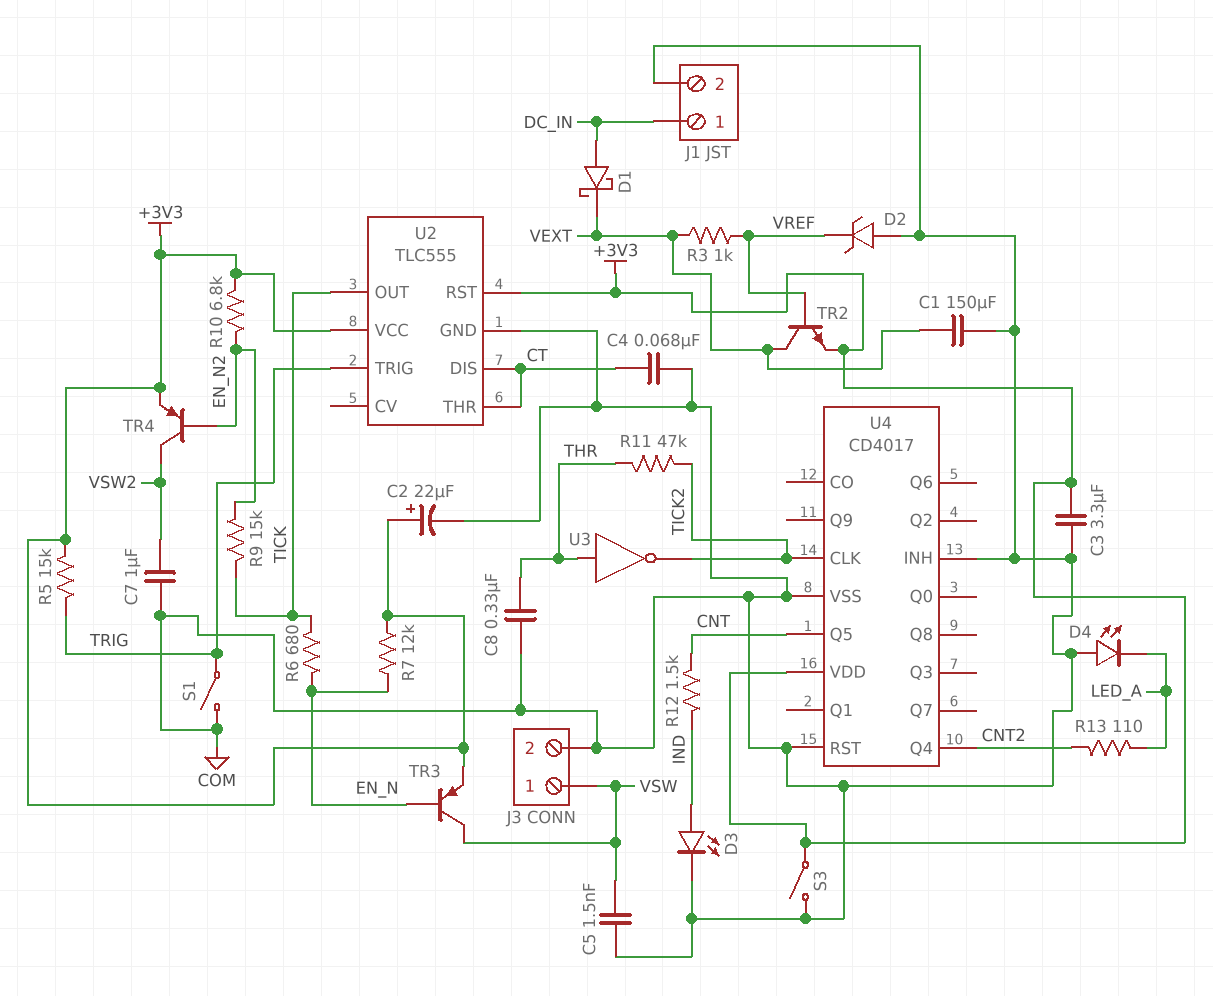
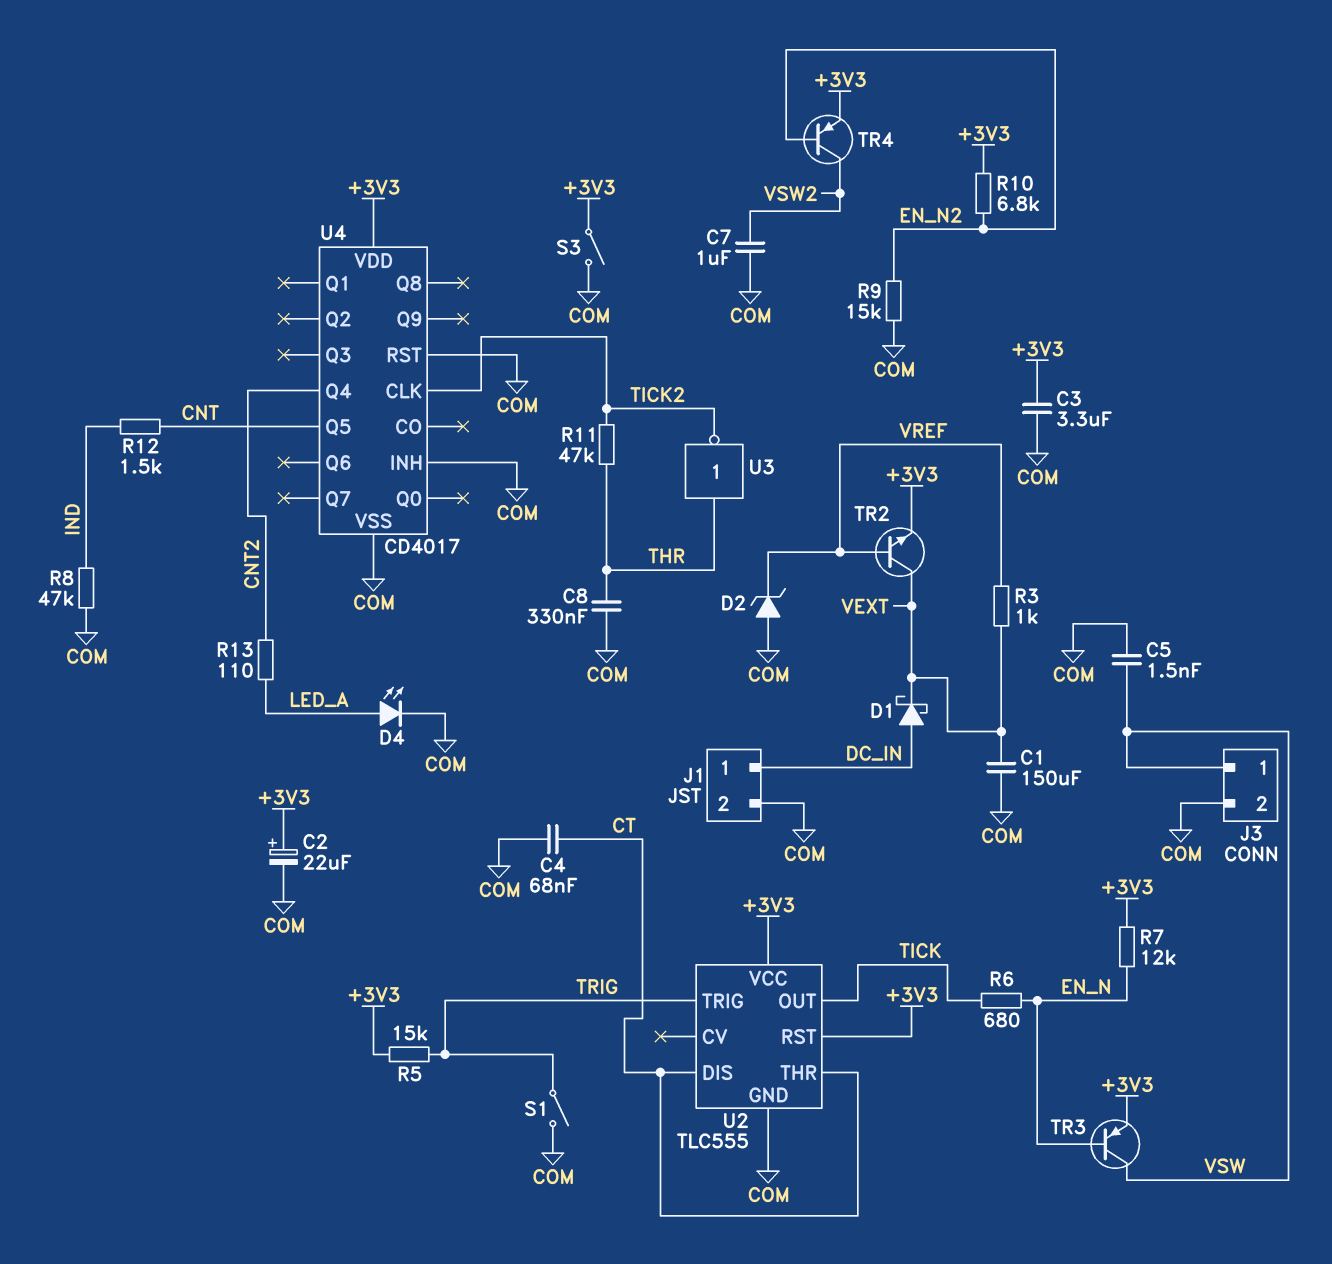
D3: LED (A IND, K COM) -> none
D4: LED (A COM, K LED_A) -> LED (A LED_A, K COM)
R8: none -> 47k (COM, IND)
R9: 15k (EN_N2, TICK) -> 15k (COM, EN_N2)

